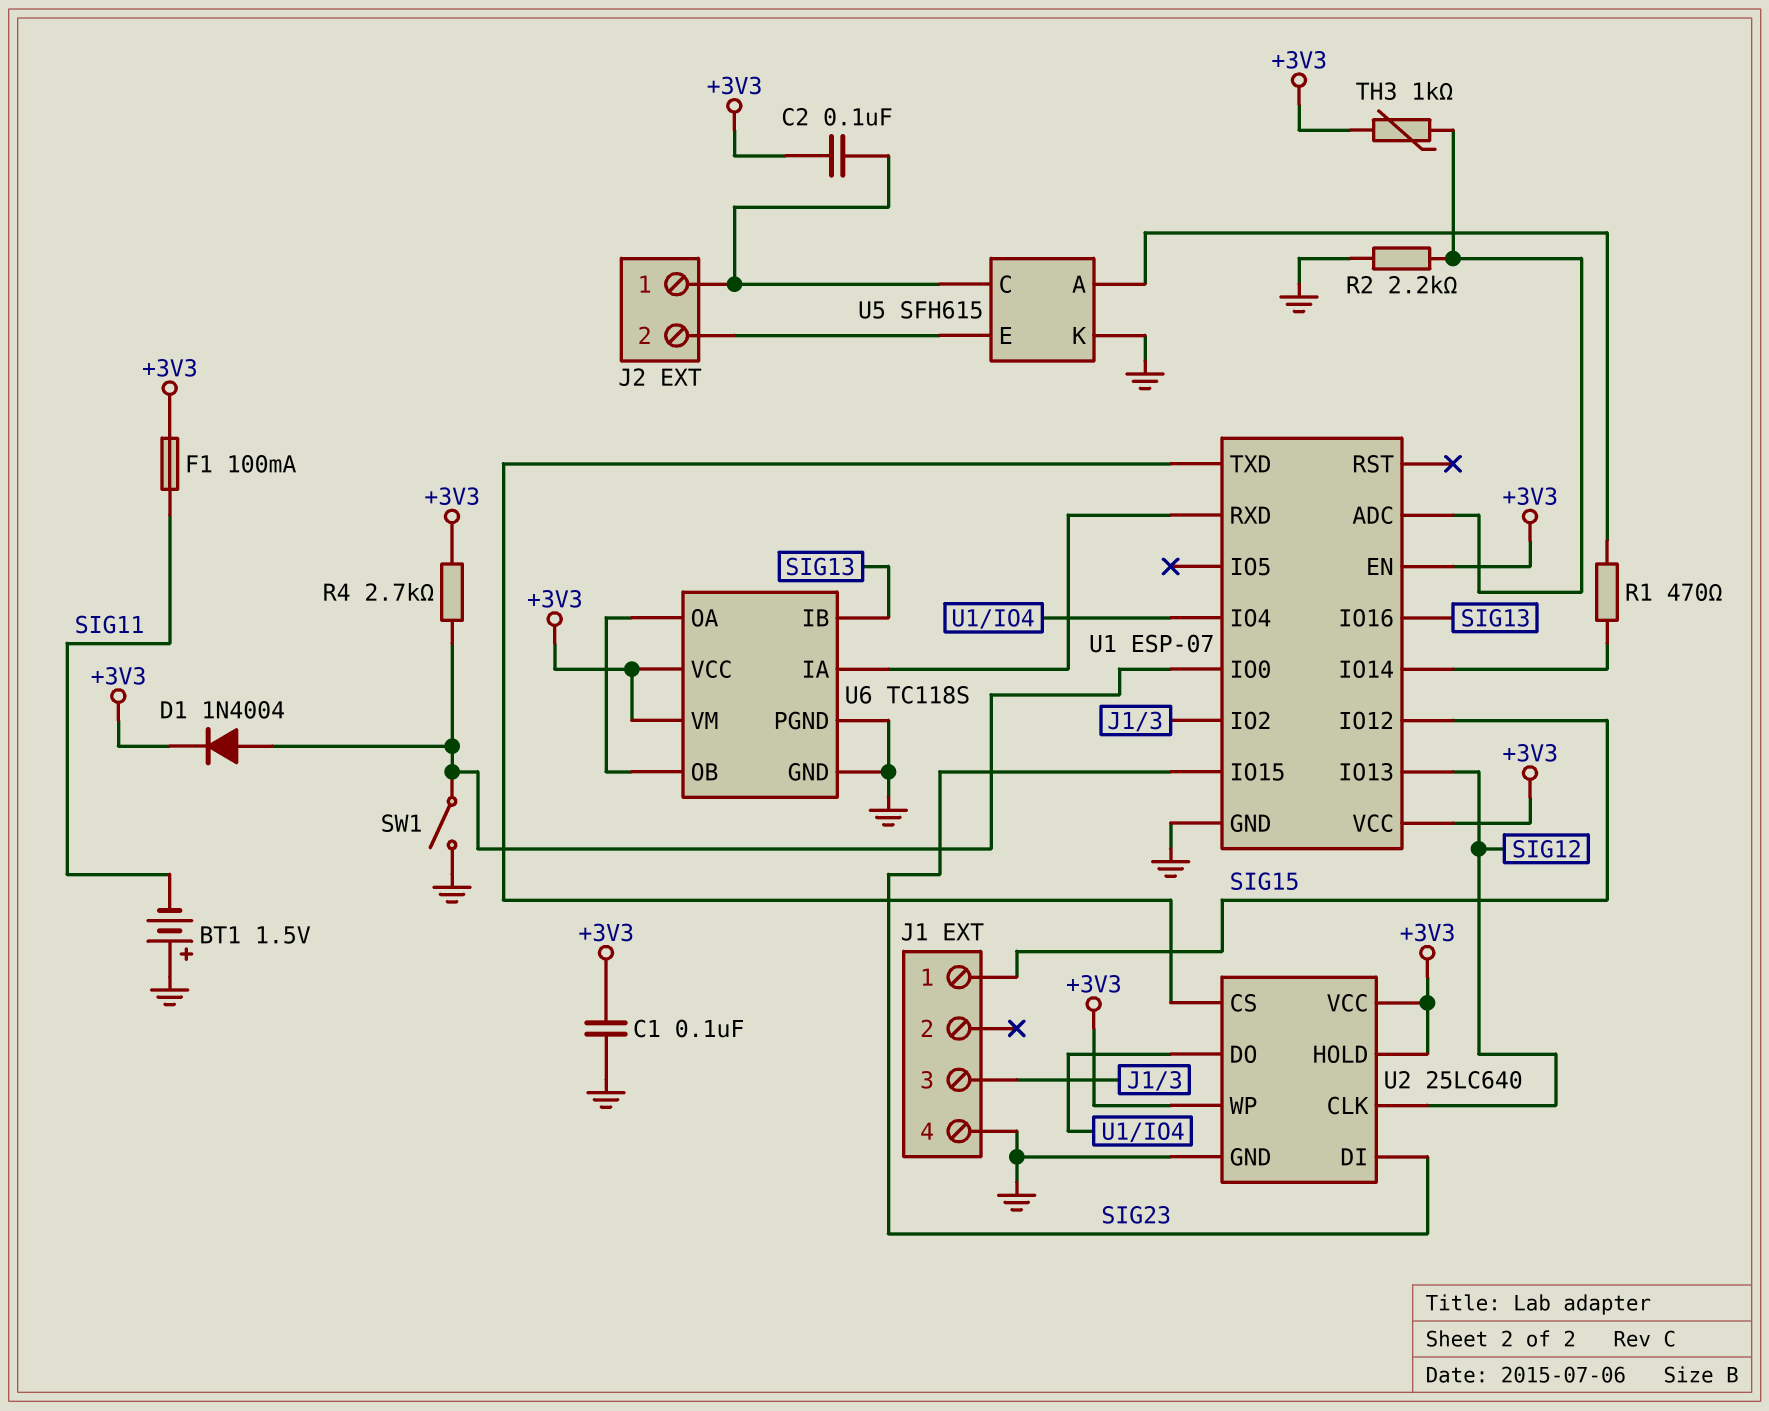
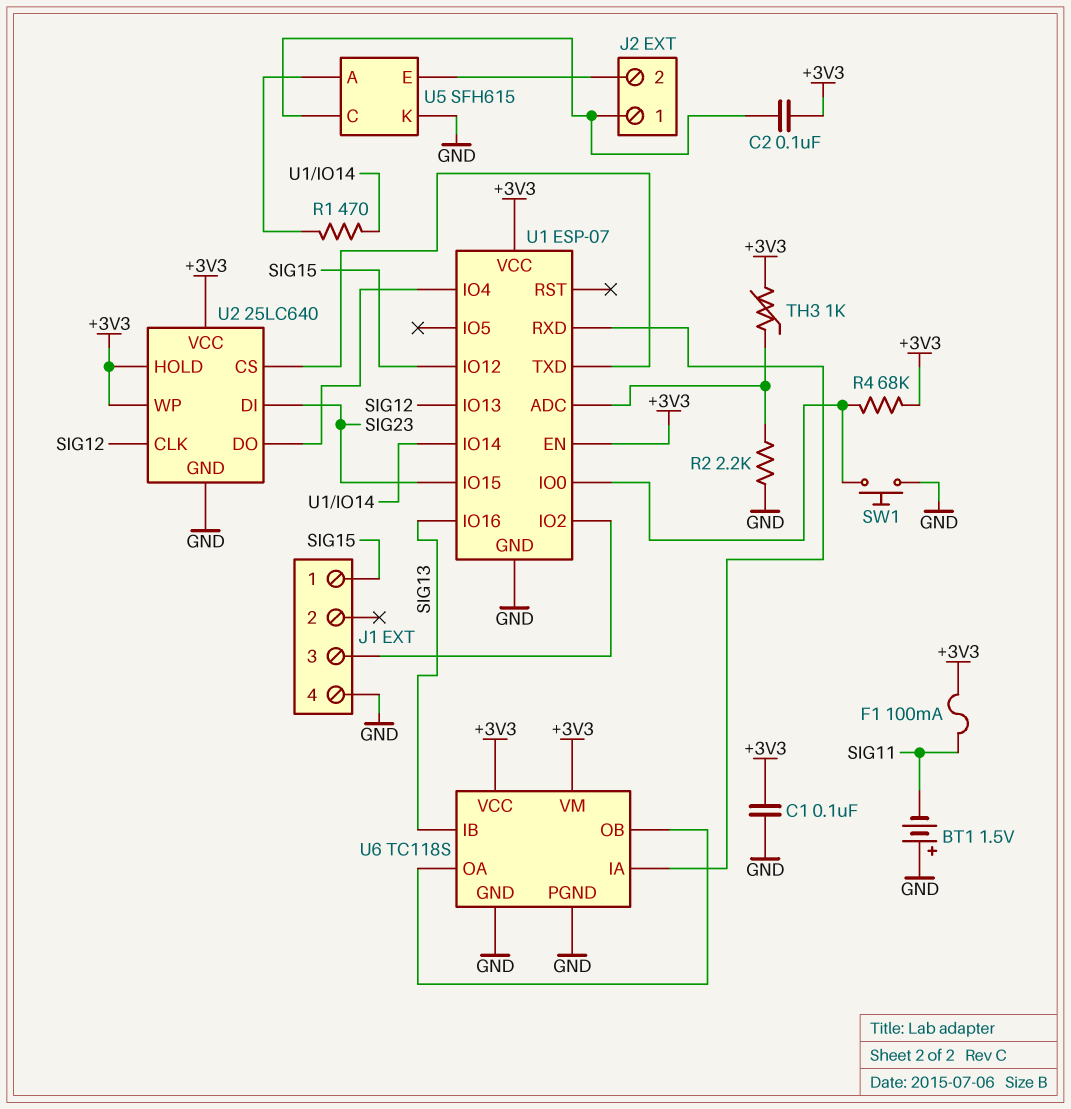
D1: diode 1N4004 (A U1/IO0, K +3V3) -> none
R4: 2.7k (+3V3, U1/IO0) -> 68k (+3V3, U1/IO0)
SW1: switch (GND, U1/IO0) -> button (GND, U1/IO0)

